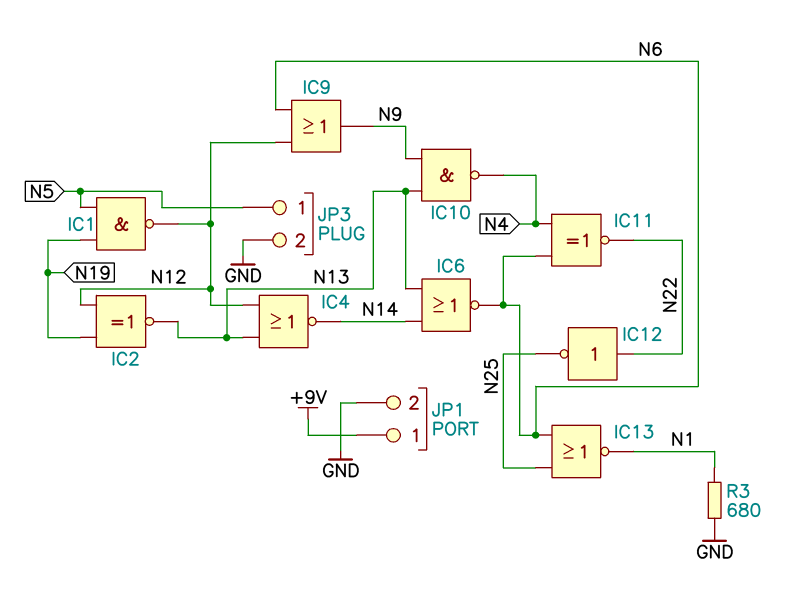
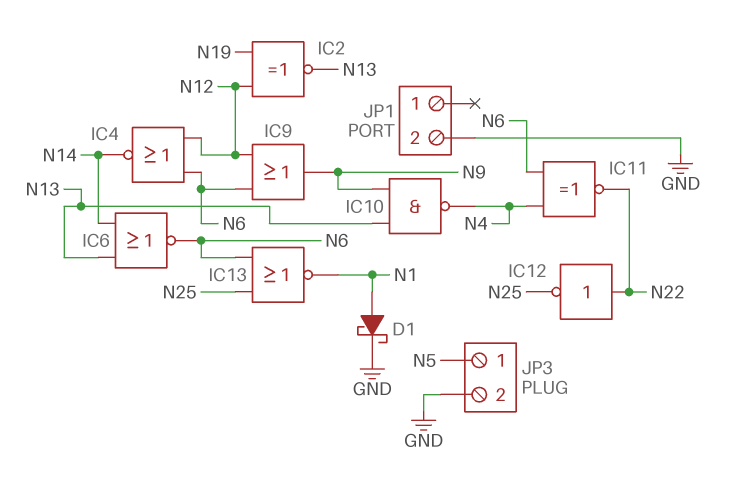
D1: none -> schottky (A N1, K GND)
IC1: NAND (in N5, in N19, out N12) -> none
IC4: NOR (in N12, in N13, out N14) -> NOR (in N6, in N12, out N14)
JP1 pin 1: +9V -> none
R3: 680 (GND, N1) -> none

